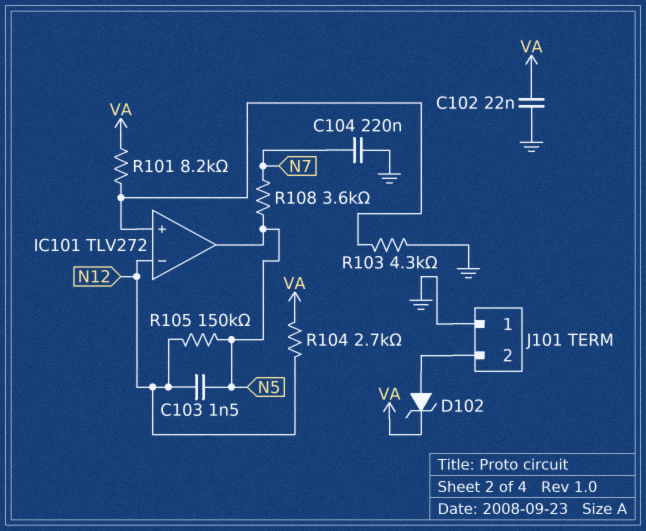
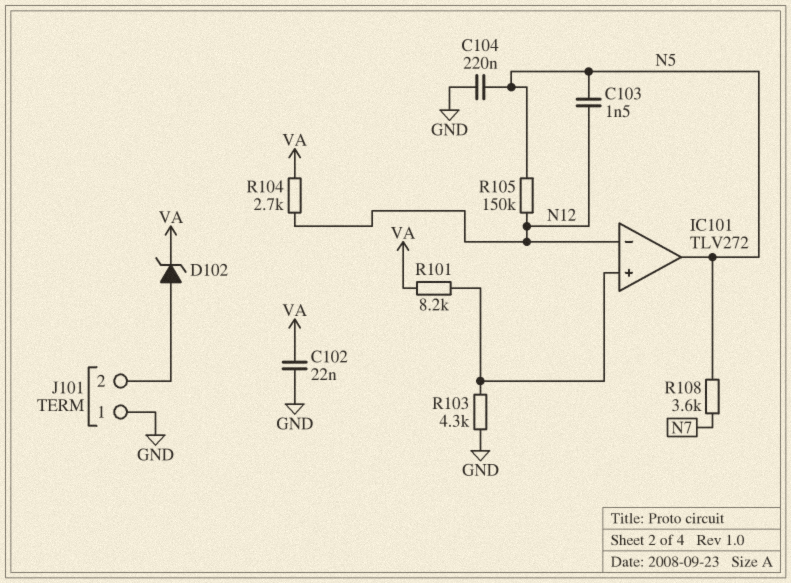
C104: 220nF (GND, N7) -> 220nF (GND, N5)

